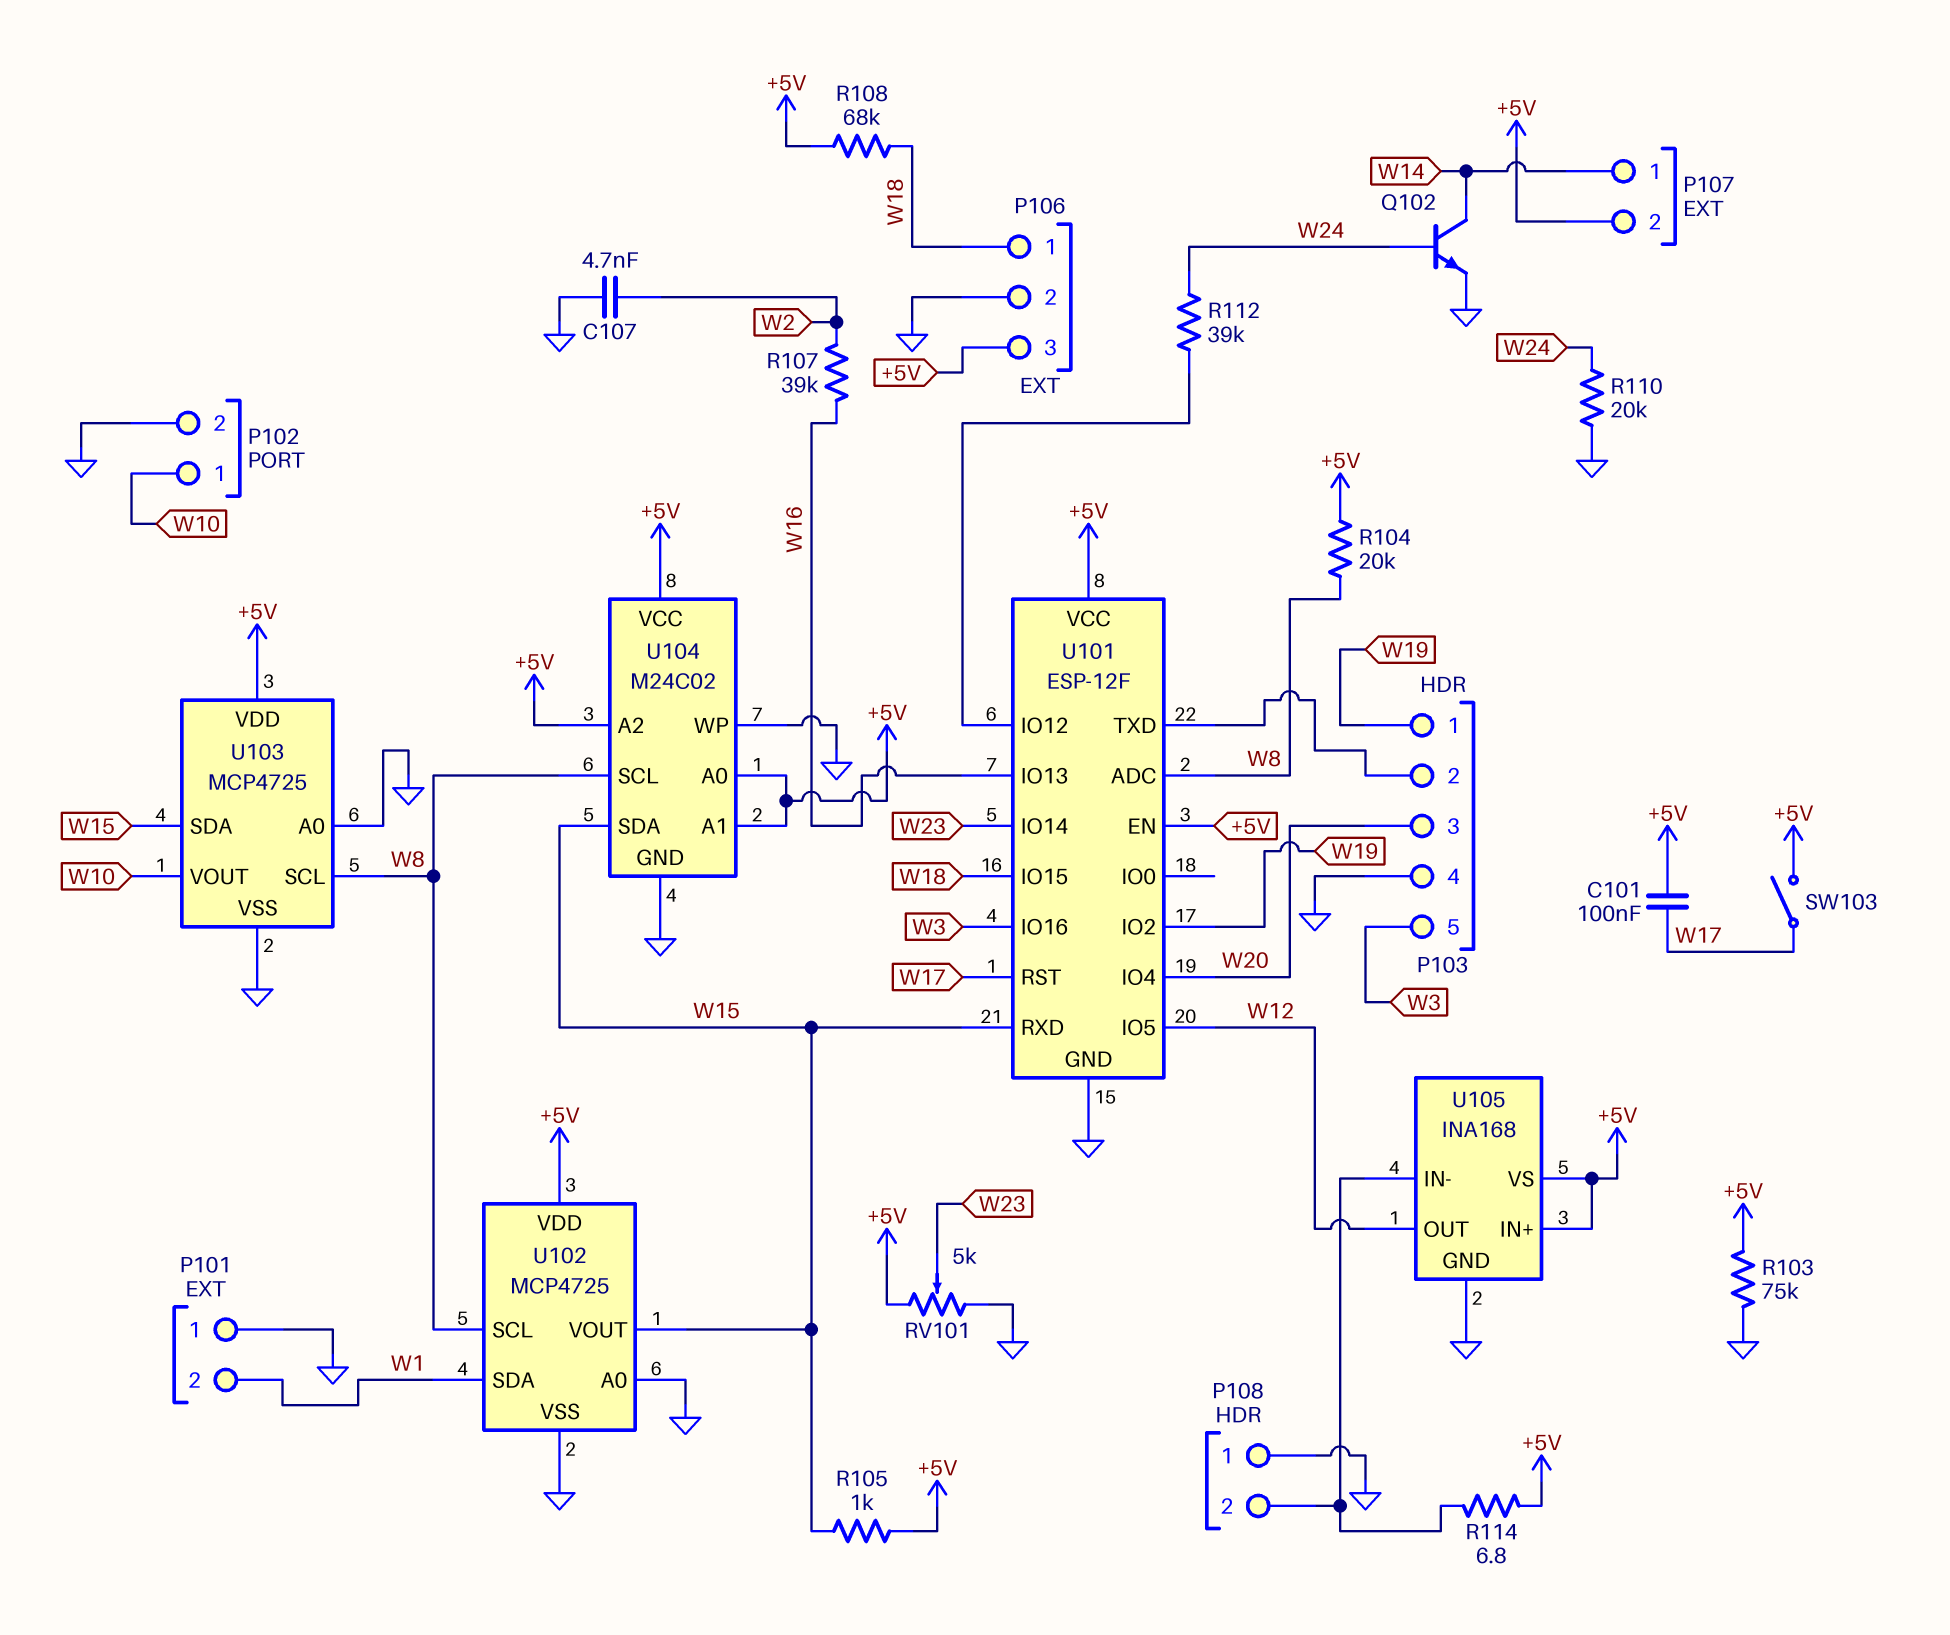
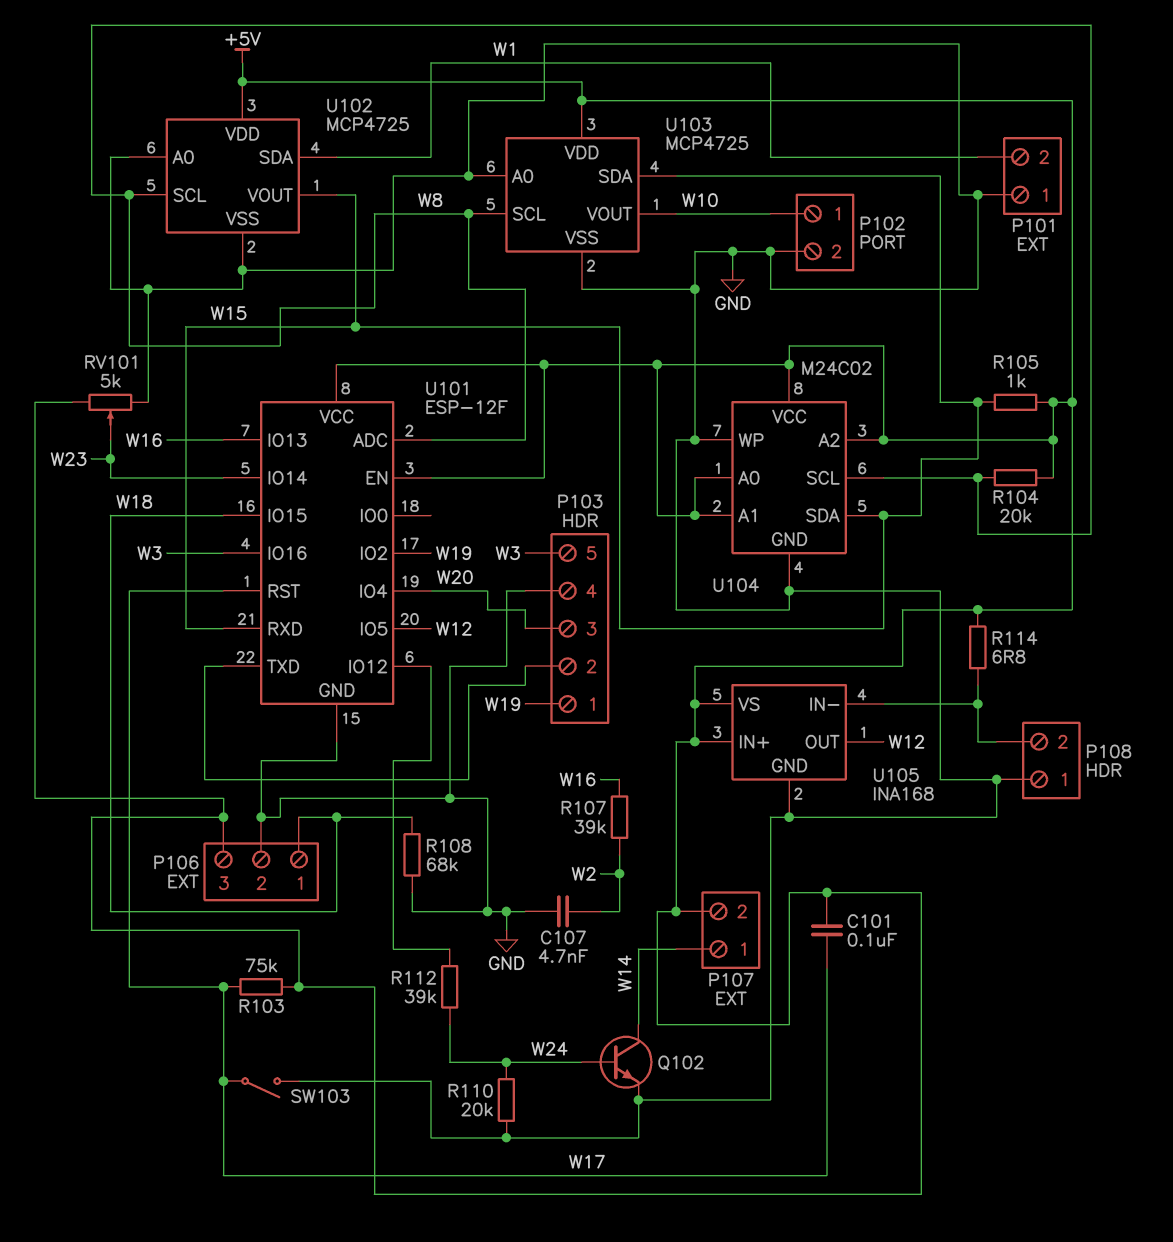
R103: 75k (+5V, GND) -> 75k (+5V, W17)
R108: 68k (+5V, W18) -> 68k (GND, W18)
SW103: switch (+5V, W17) -> switch (GND, W17)

